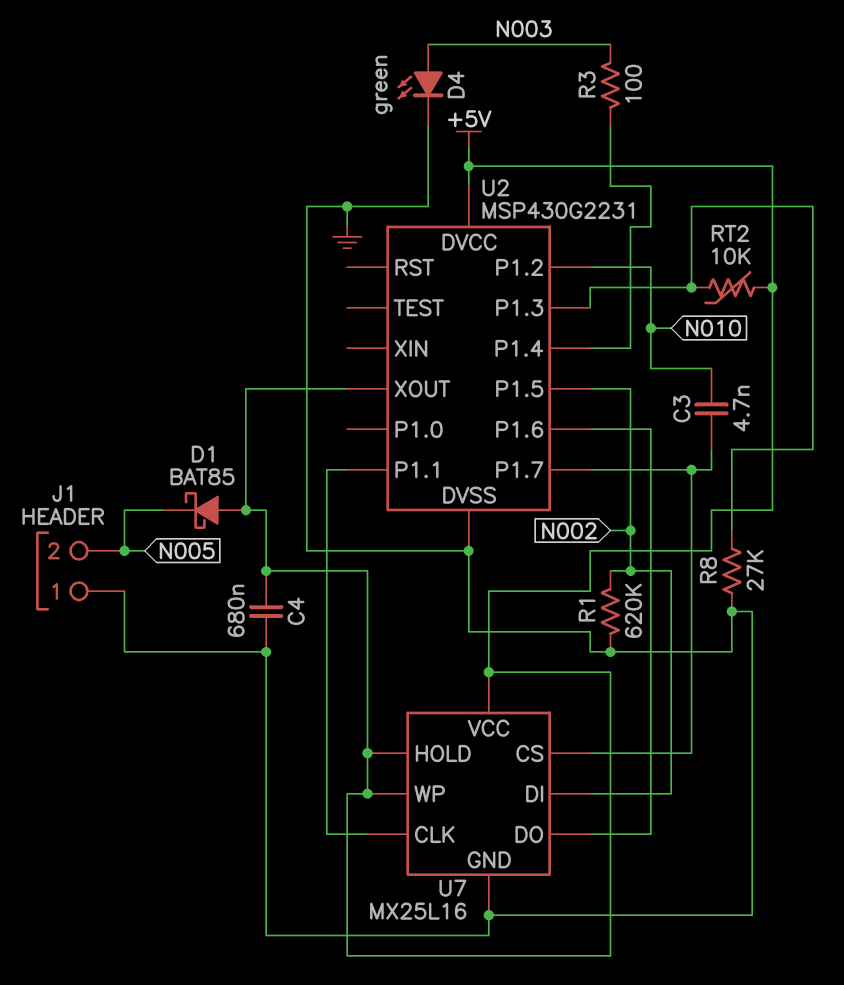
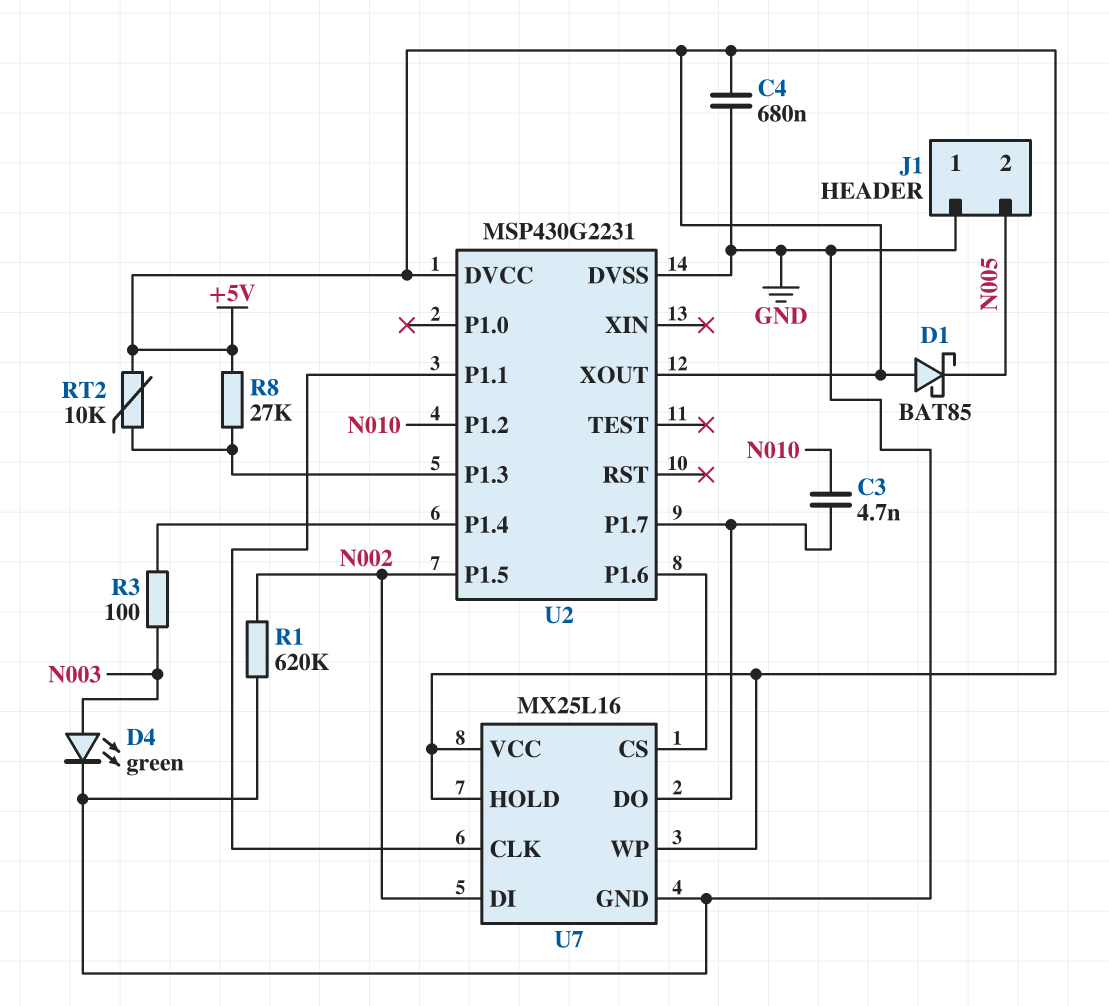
R8: 27k (GND, U2/P1.3) -> 27k (+5V, U2/P1.3)
U7 pin CS: U2/P1.7 -> U2/P1.6
U7 pin DO: U2/P1.6 -> U2/P1.7

